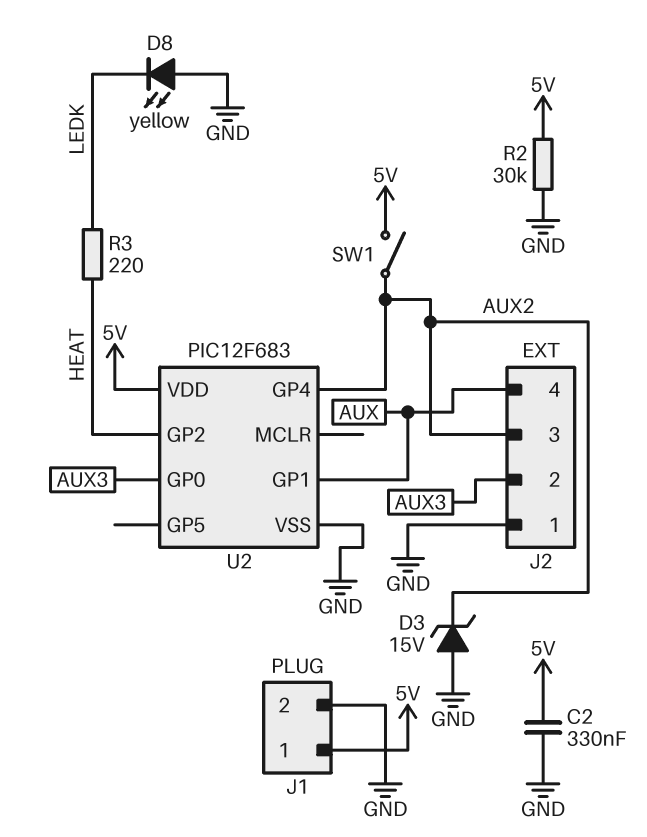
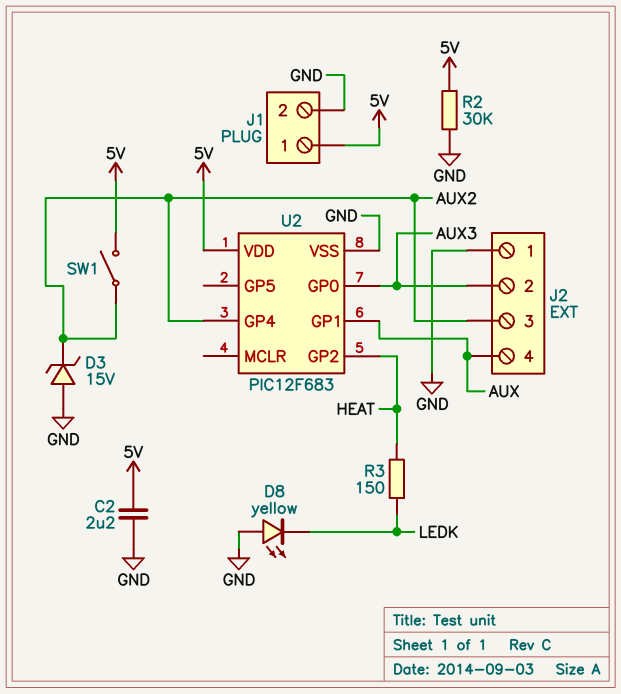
C2: 330nF (5V, GND) -> 2.2uF (5V, GND)
R3: 220 (HEAT, LEDK) -> 150 (HEAT, LEDK)

